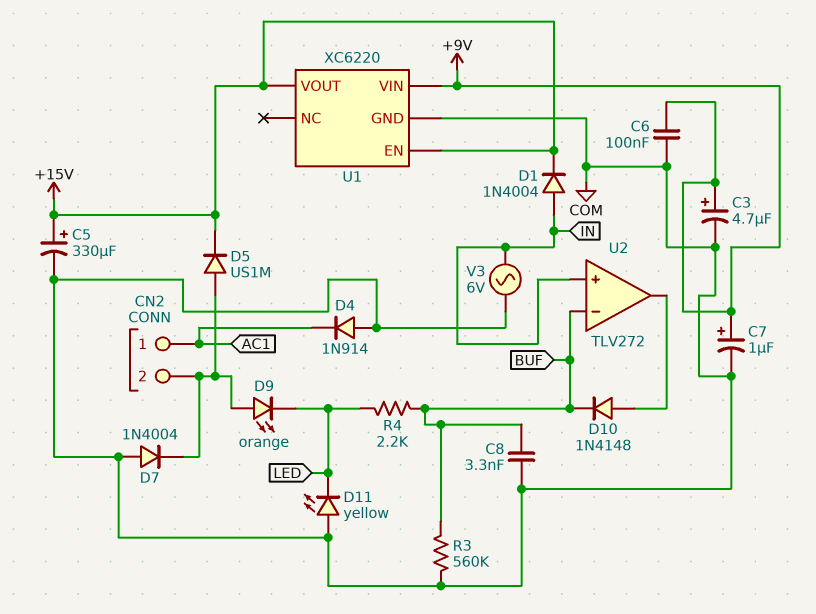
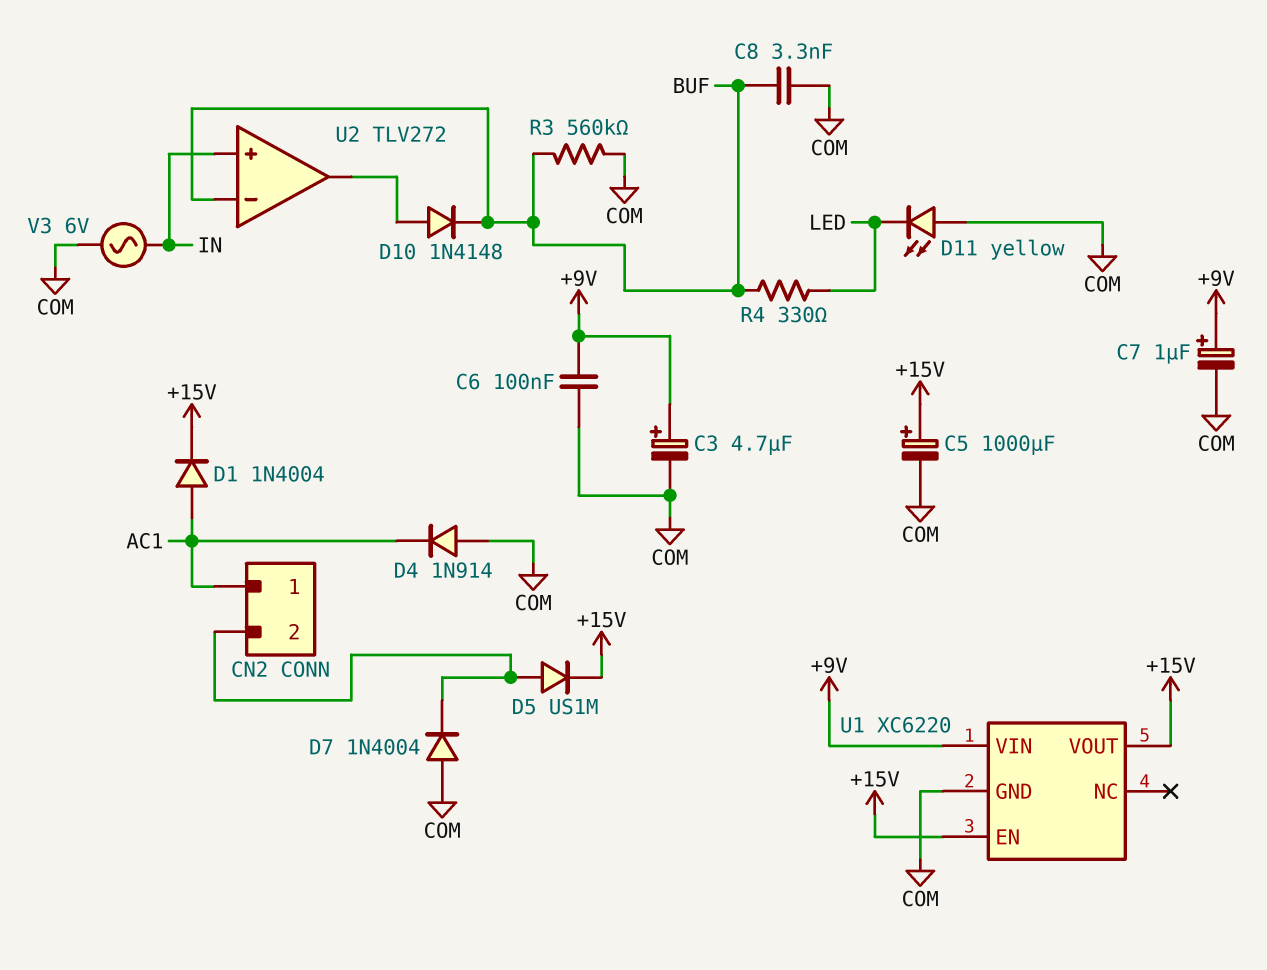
C5: 330uF (plus +15V, minus COM) -> 1000uF (plus +15V, minus COM)
D1: diode 1N4004 (A IN, K +15V) -> diode 1N4004 (A AC1, K +15V)
D9: LED orange (A CN2/2, K LED) -> none
R4: 2.2k (BUF, LED) -> 330 (BUF, LED)

